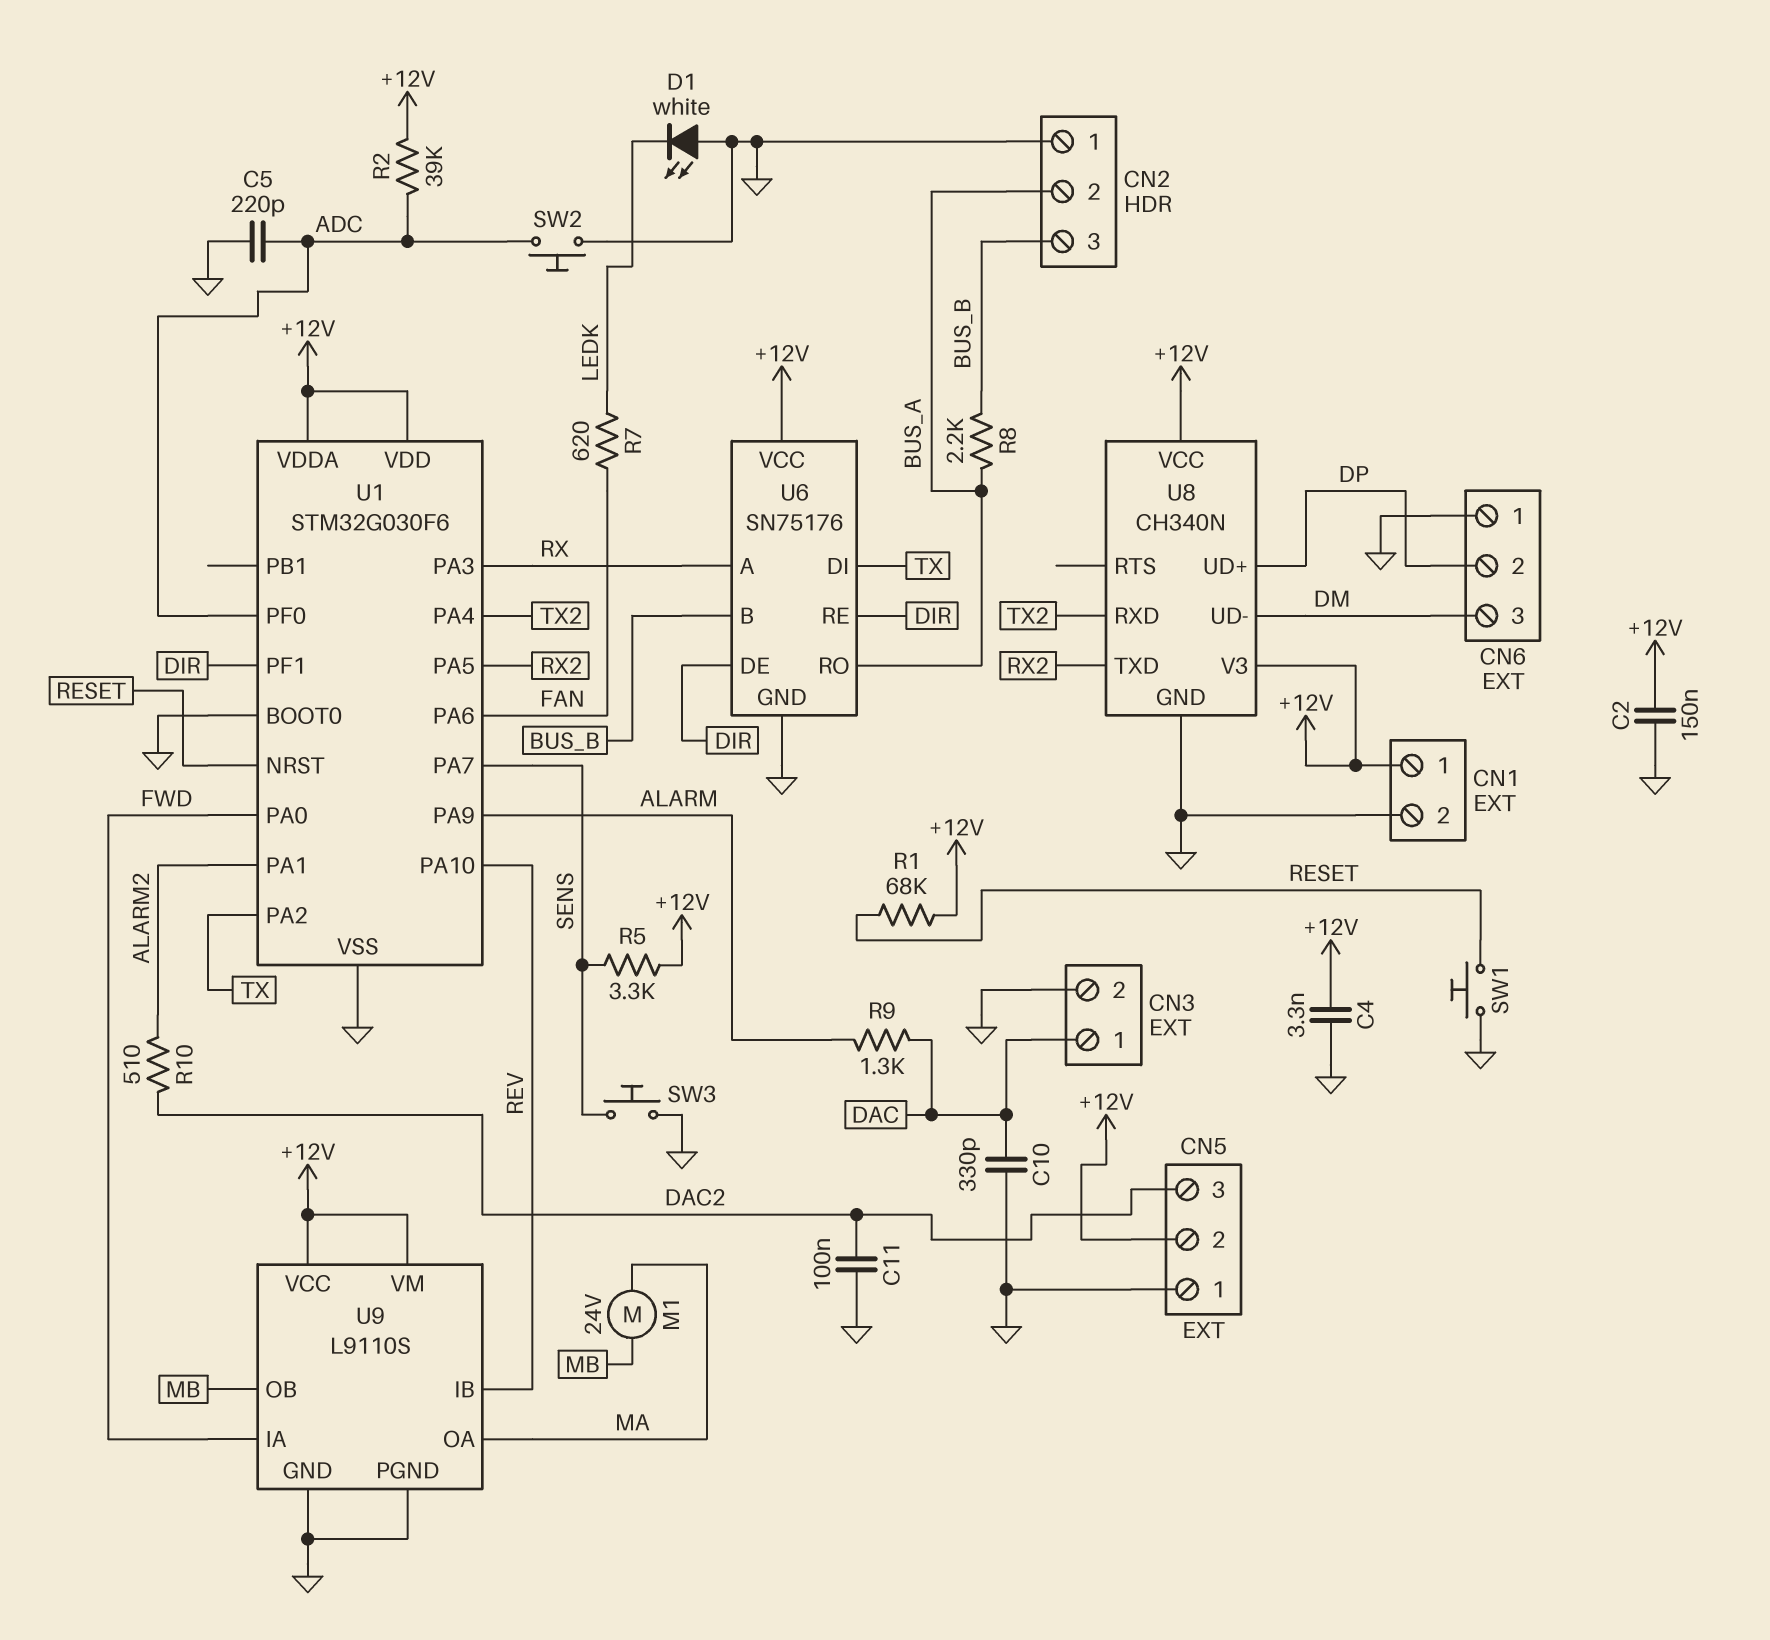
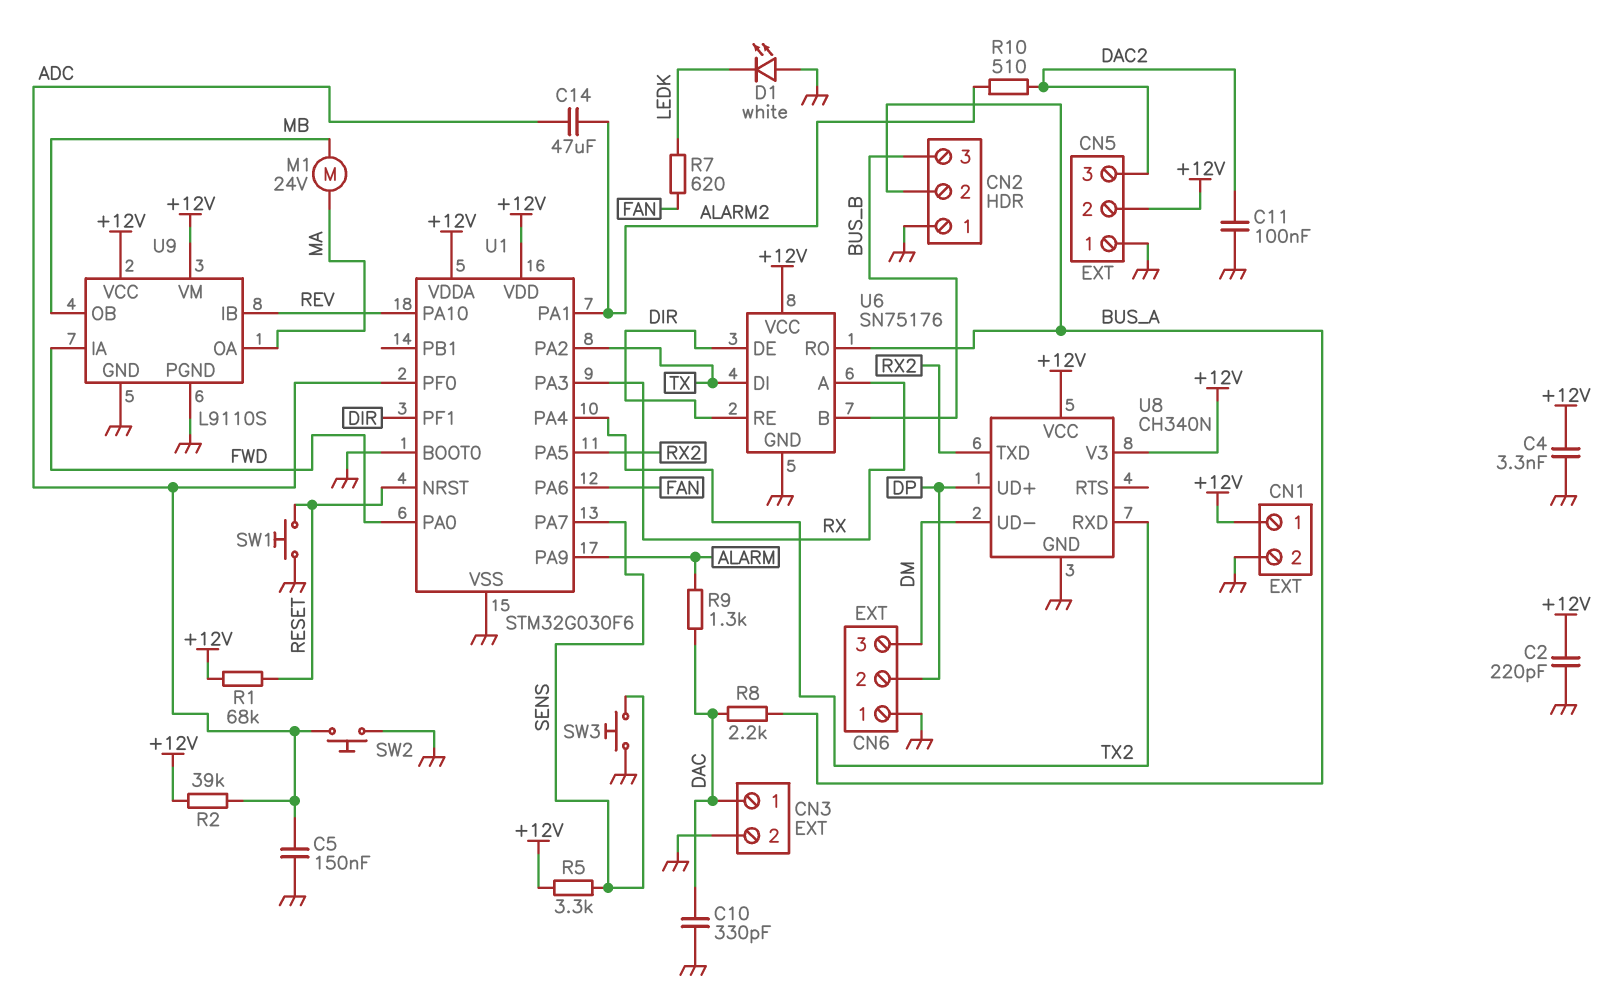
C2: 150nF (+12V, GND) -> 220pF (+12V, GND)
C5: 220pF (ADC, GND) -> 150nF (ADC, GND)
C14: none -> 47uF (ADC, ALARM2)
R8: 2.2k (BUS_A, BUS_B) -> 2.2k (BUS_A, DAC)

